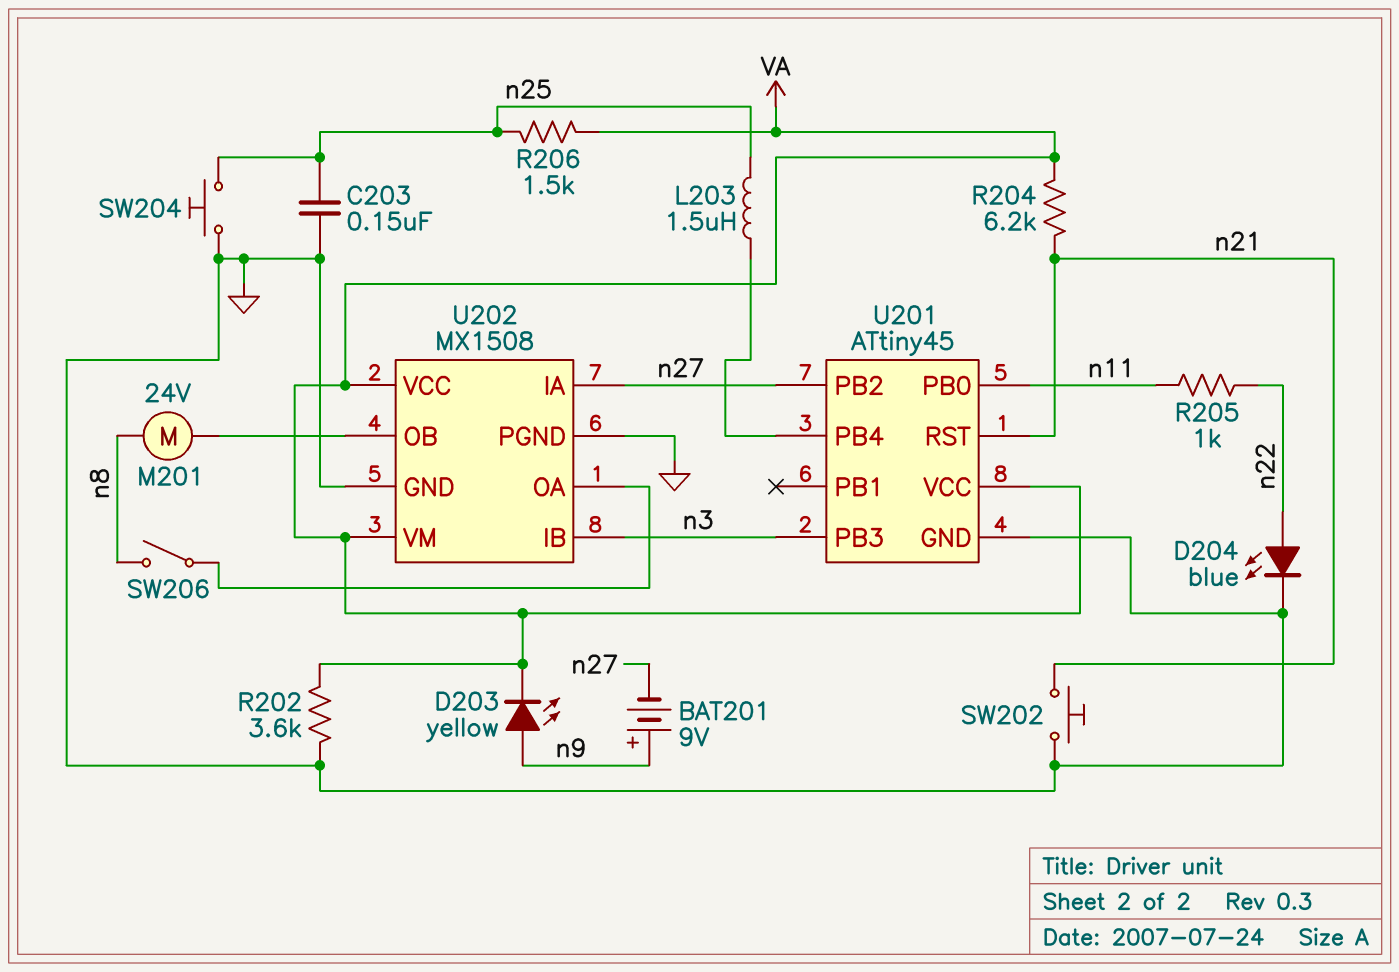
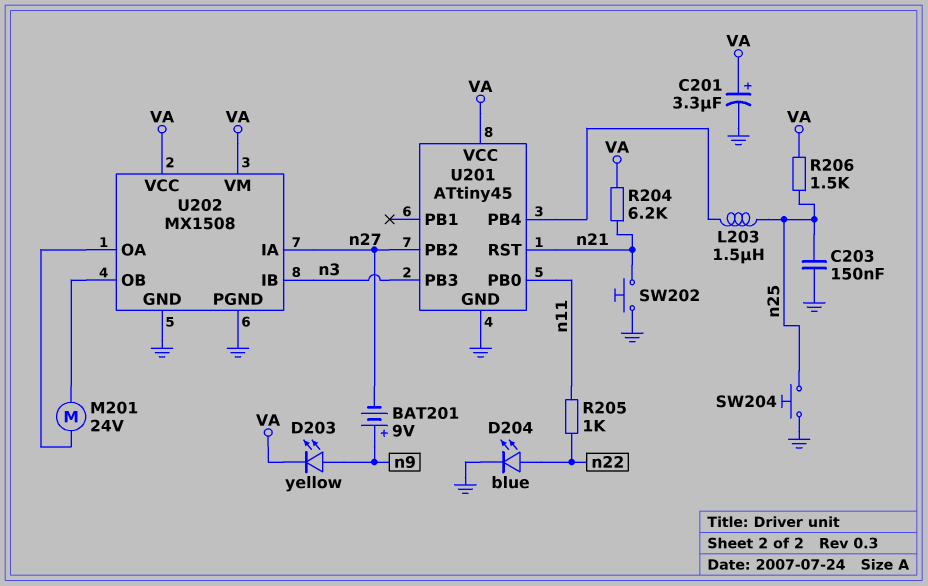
C201: none -> 3.3uF (plus VA, minus GND)
M201: motor 24V (U202/OB, n8) -> motor 24V (U202/OA, U202/OB)
R202: 3.6k (GND, VA) -> none
SW206: switch (U202/OA, n8) -> none

